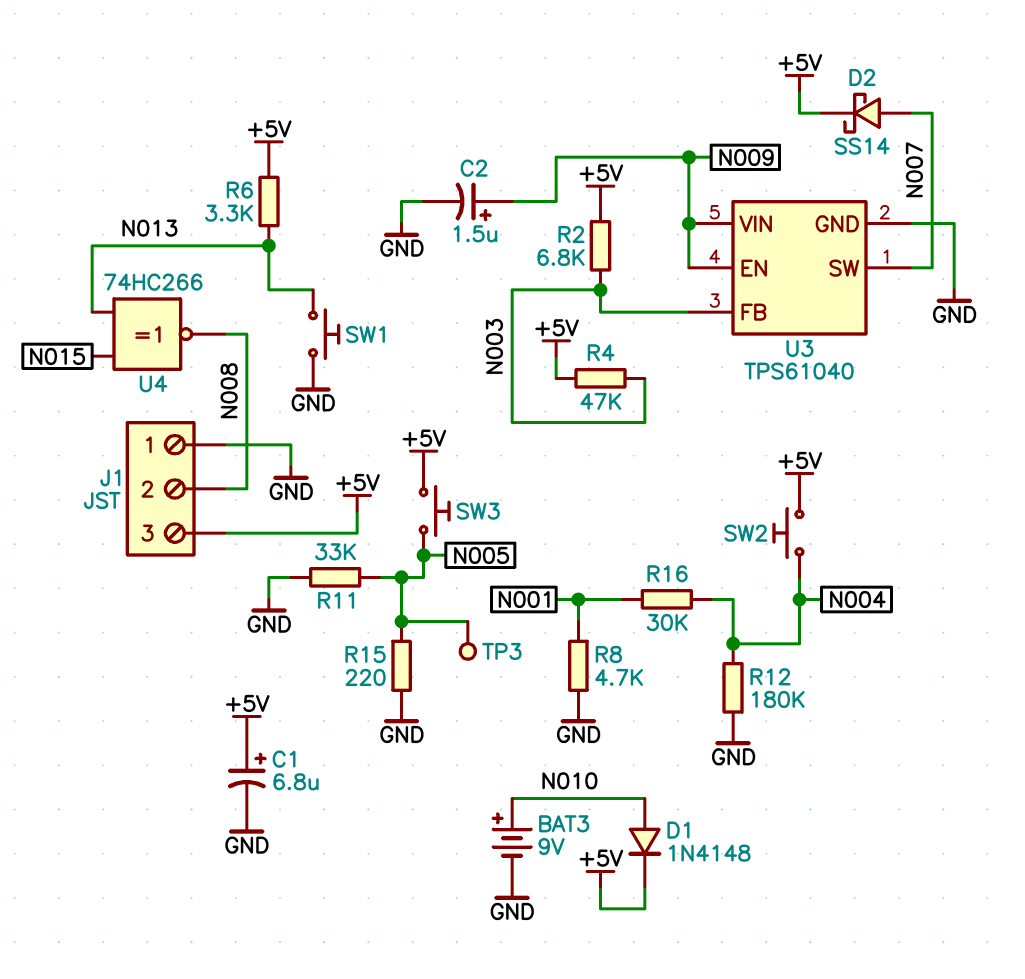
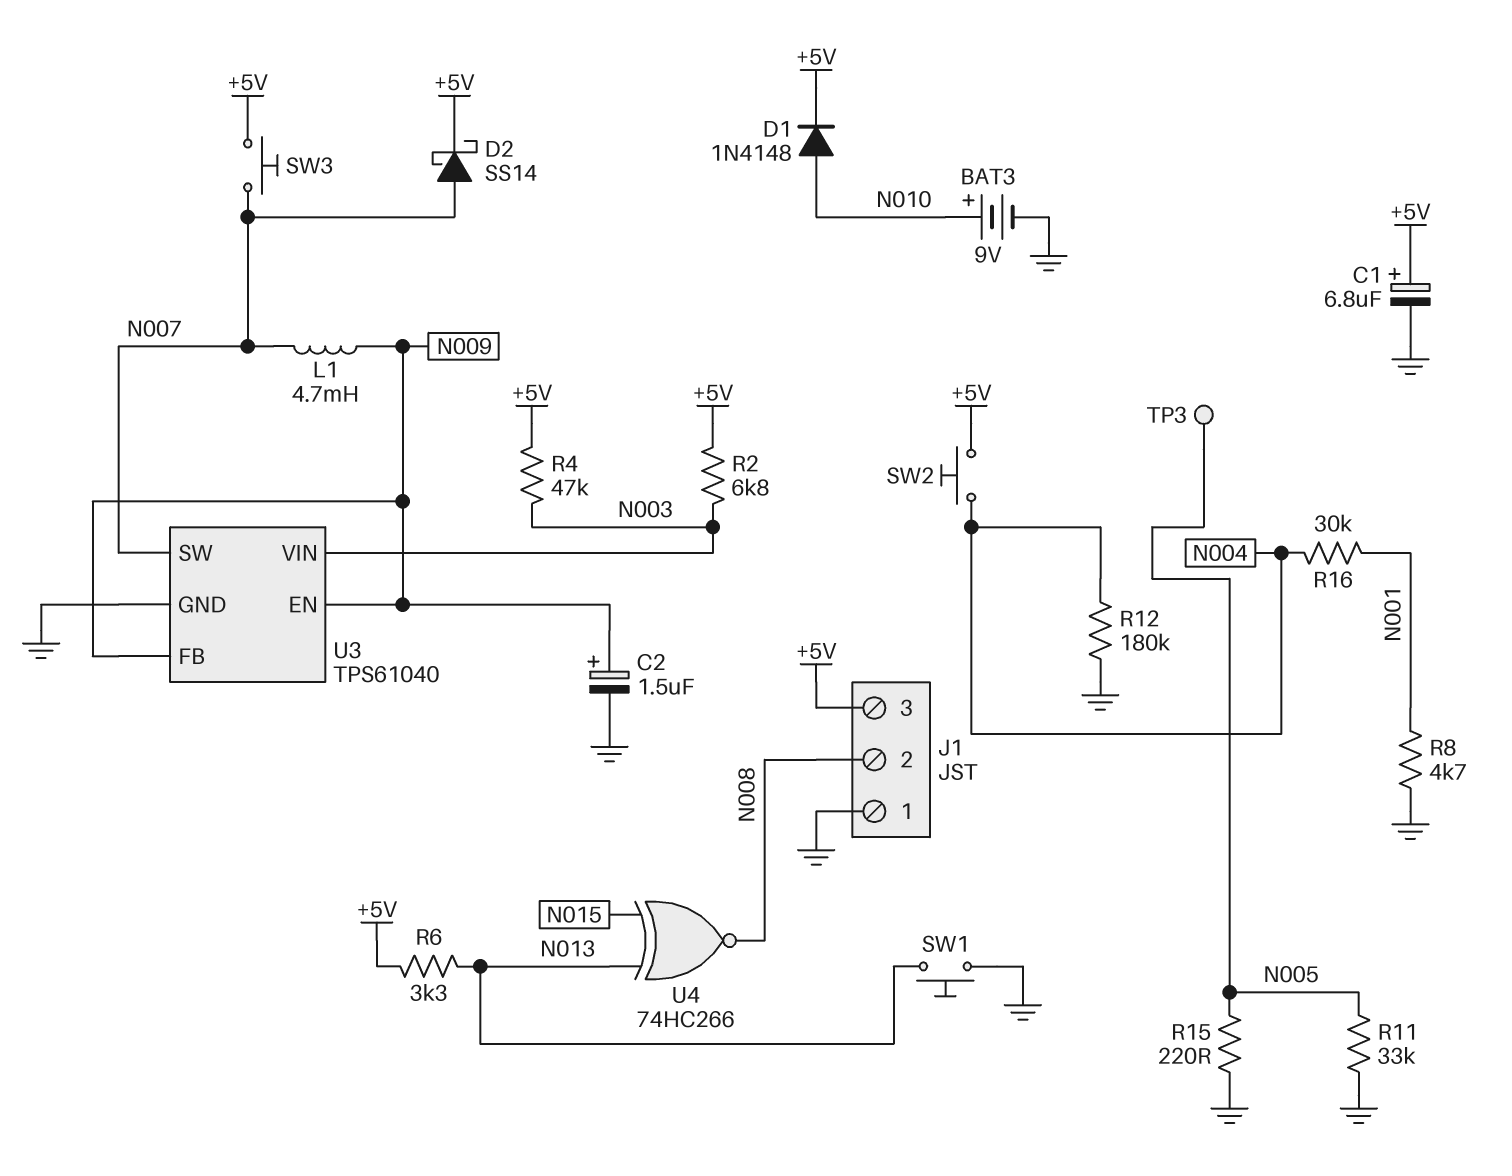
L1: none -> 4.7mH (N007, N009)
SW3: button (+5V, N005) -> button (+5V, N007)
U3 pin FB: N003 -> N009
U3 pin VIN: N009 -> N003

